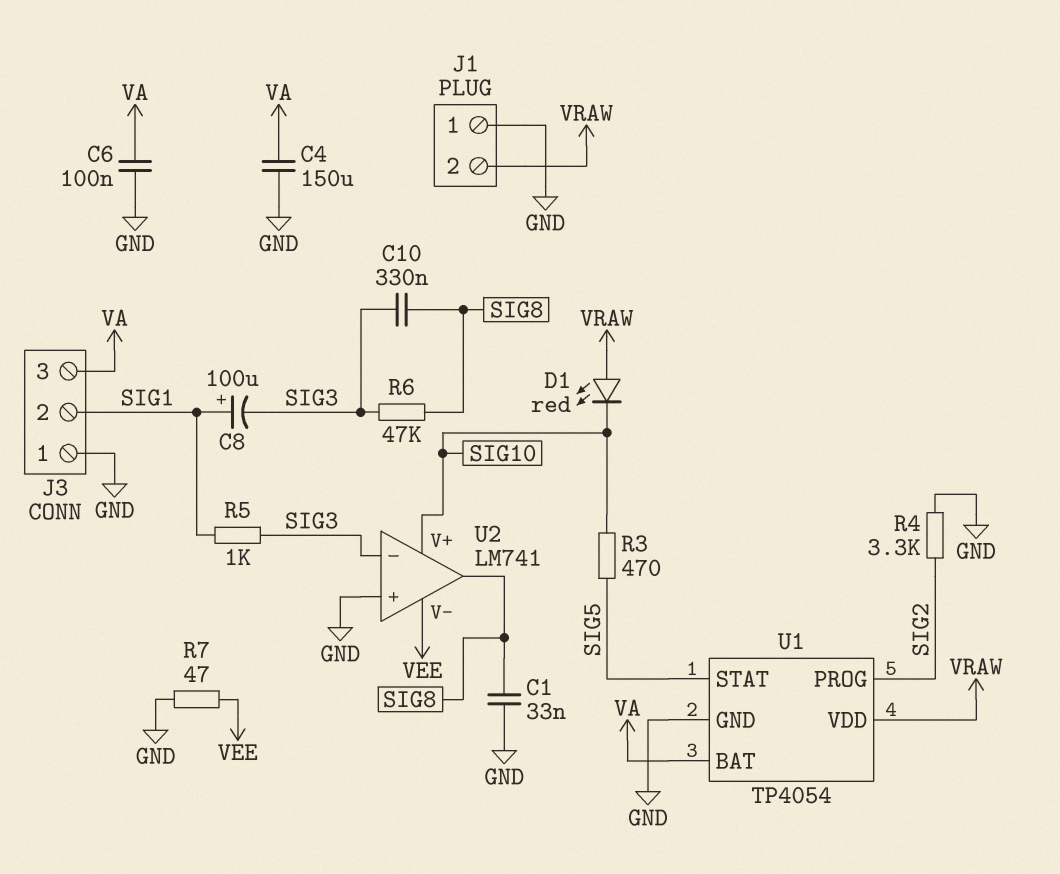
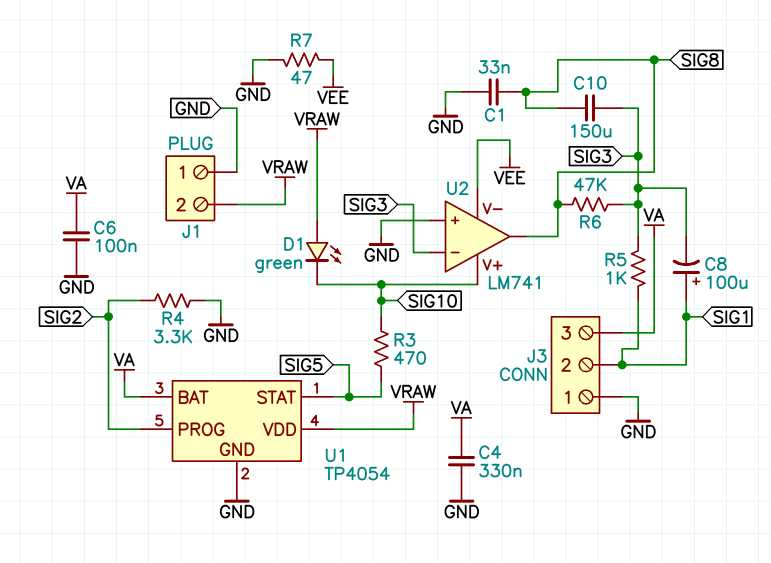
C4: 150uF (GND, VA) -> 330nF (GND, VA)
C10: 330nF (SIG3, SIG8) -> 150uF (SIG3, SIG8)
D1: LED red (A VRAW, K SIG10) -> LED green (A VRAW, K SIG10)

